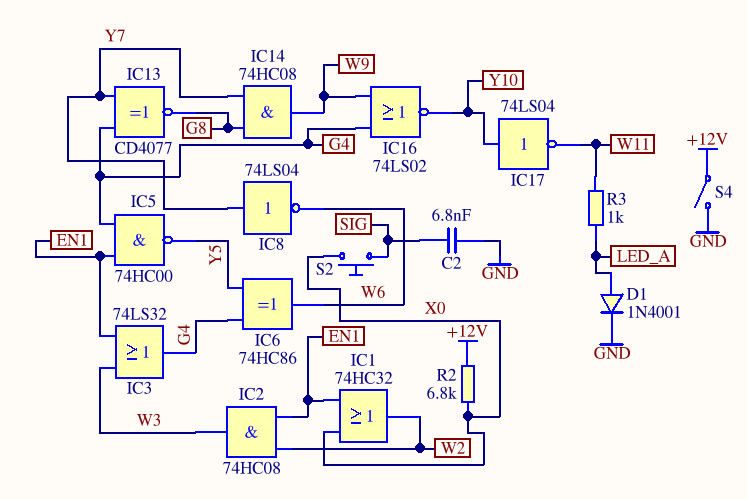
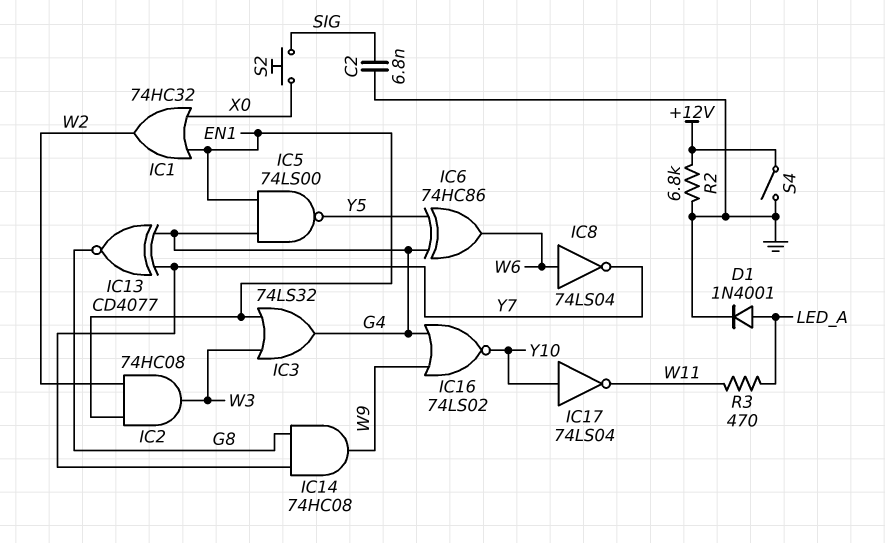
IC5: NAND 74HC00 (in EN1, in G4, out Y5) -> NAND 74LS00 (in EN1, in G4, out Y5)
IC8: NOT 74LS04 (in Y7, out W6) -> NOT 74LS04 (in W6, out Y7)
R2: 6.8k (+12V, X0) -> 6.8k (+12V, GND)
R3: 1k (LED_A, W11) -> 470 (LED_A, W11)

